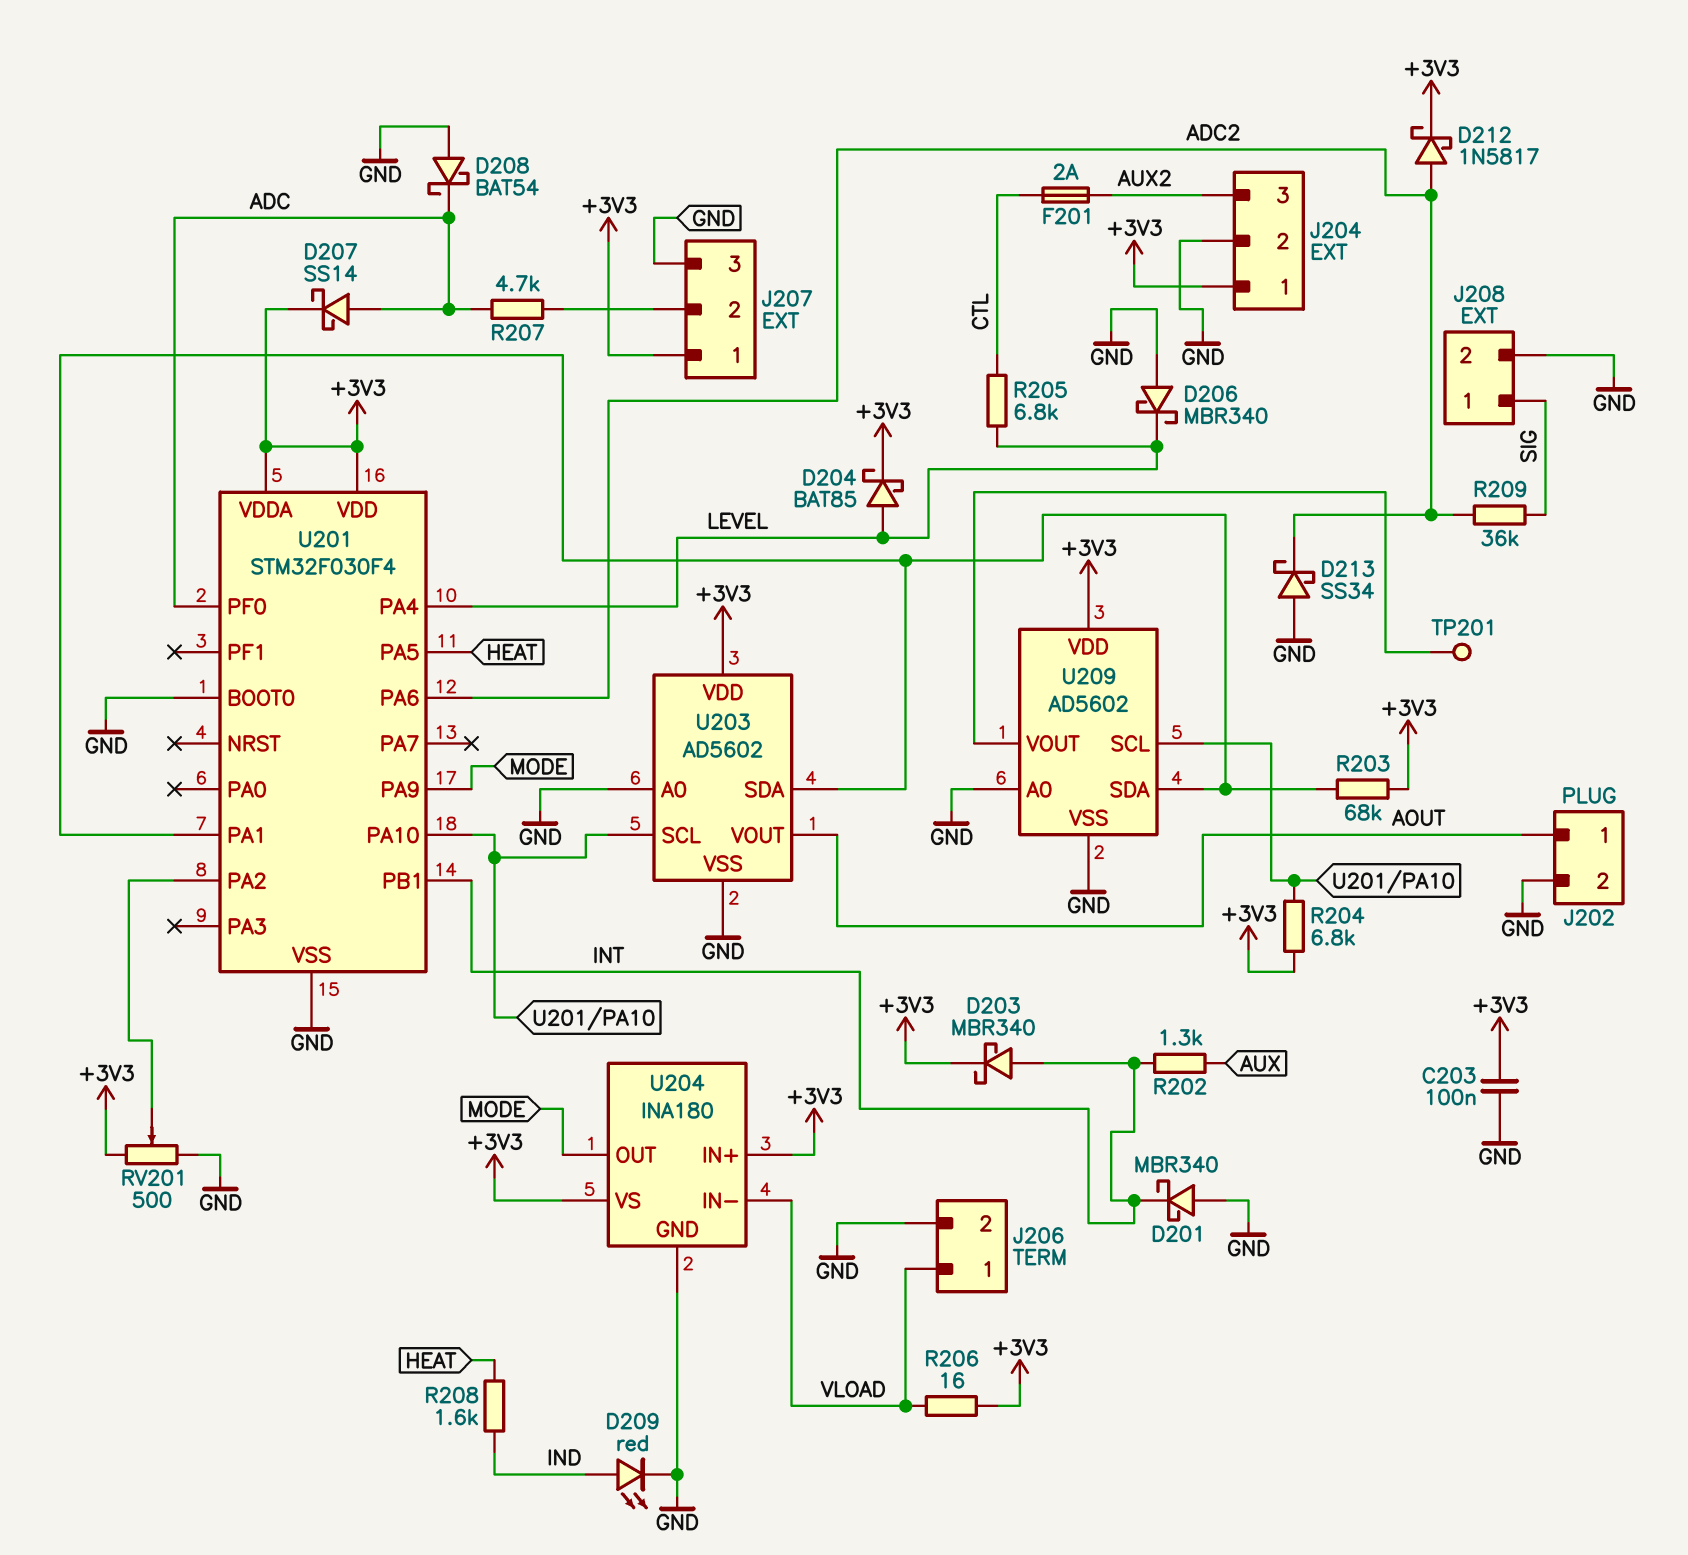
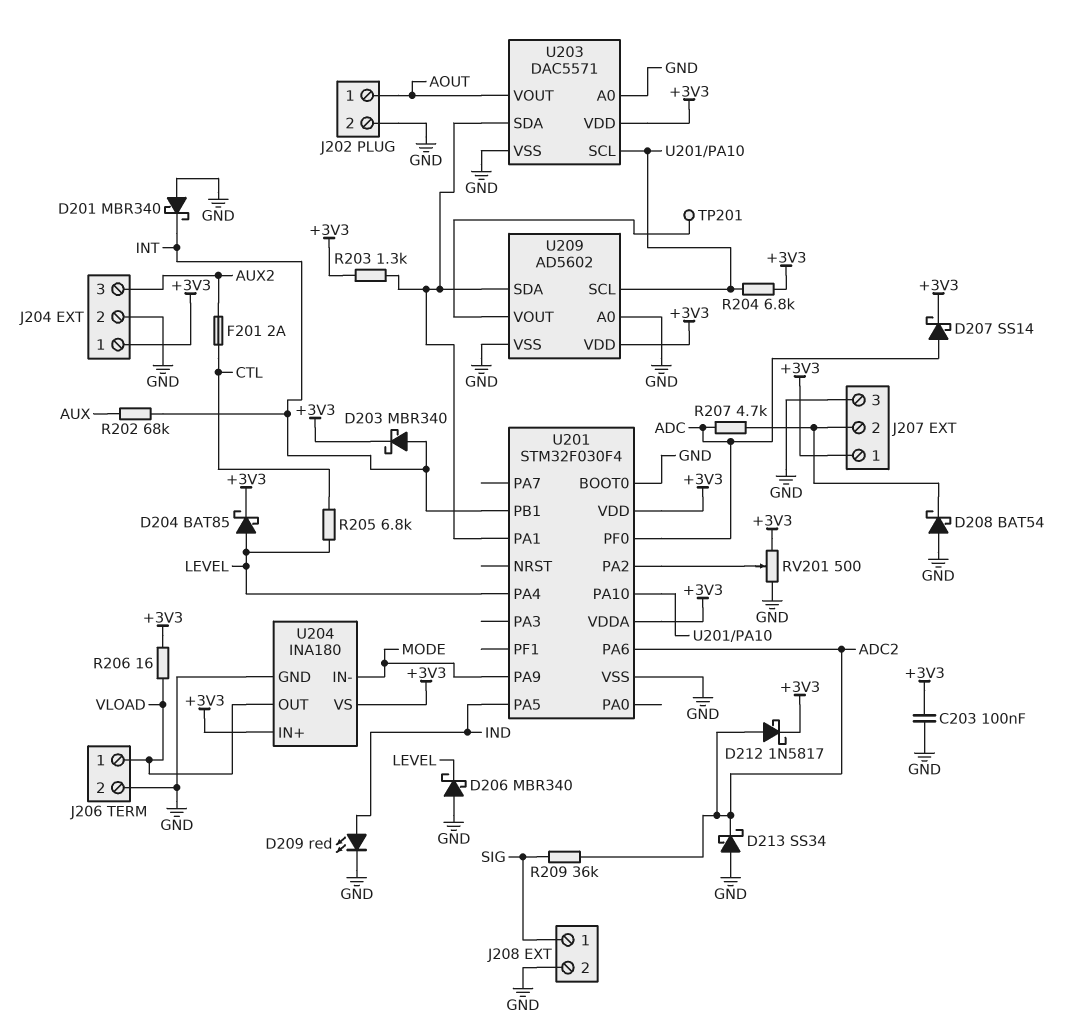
D208: schottky BAT54 (A GND, K ADC) -> schottky BAT54 (A GND, K J207/2)
R202: 1.3k (AUX, INT) -> 68k (AUX, INT)
R203: 68k (+3V3, U201/PA1) -> 1.3k (+3V3, U201/PA1)
R208: 1.6k (HEAT, IND) -> none
U201 pin PA5: HEAT -> IND
U203: AD5602 -> DAC5571
U204 pin IN-: VLOAD -> MODE
U204 pin OUT: MODE -> VLOAD

